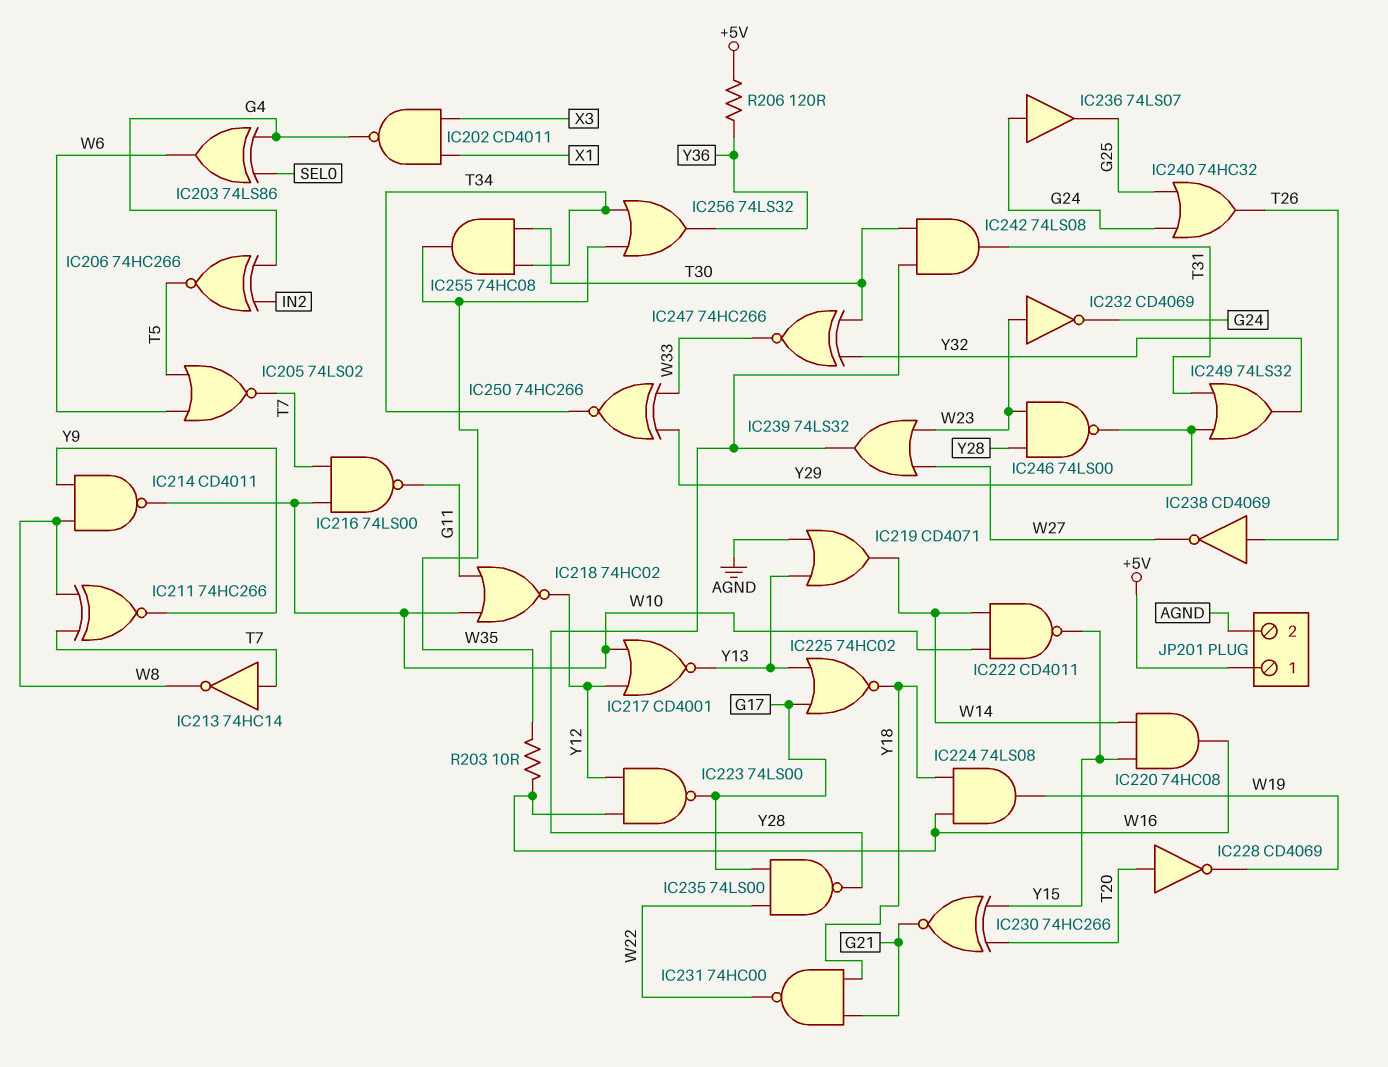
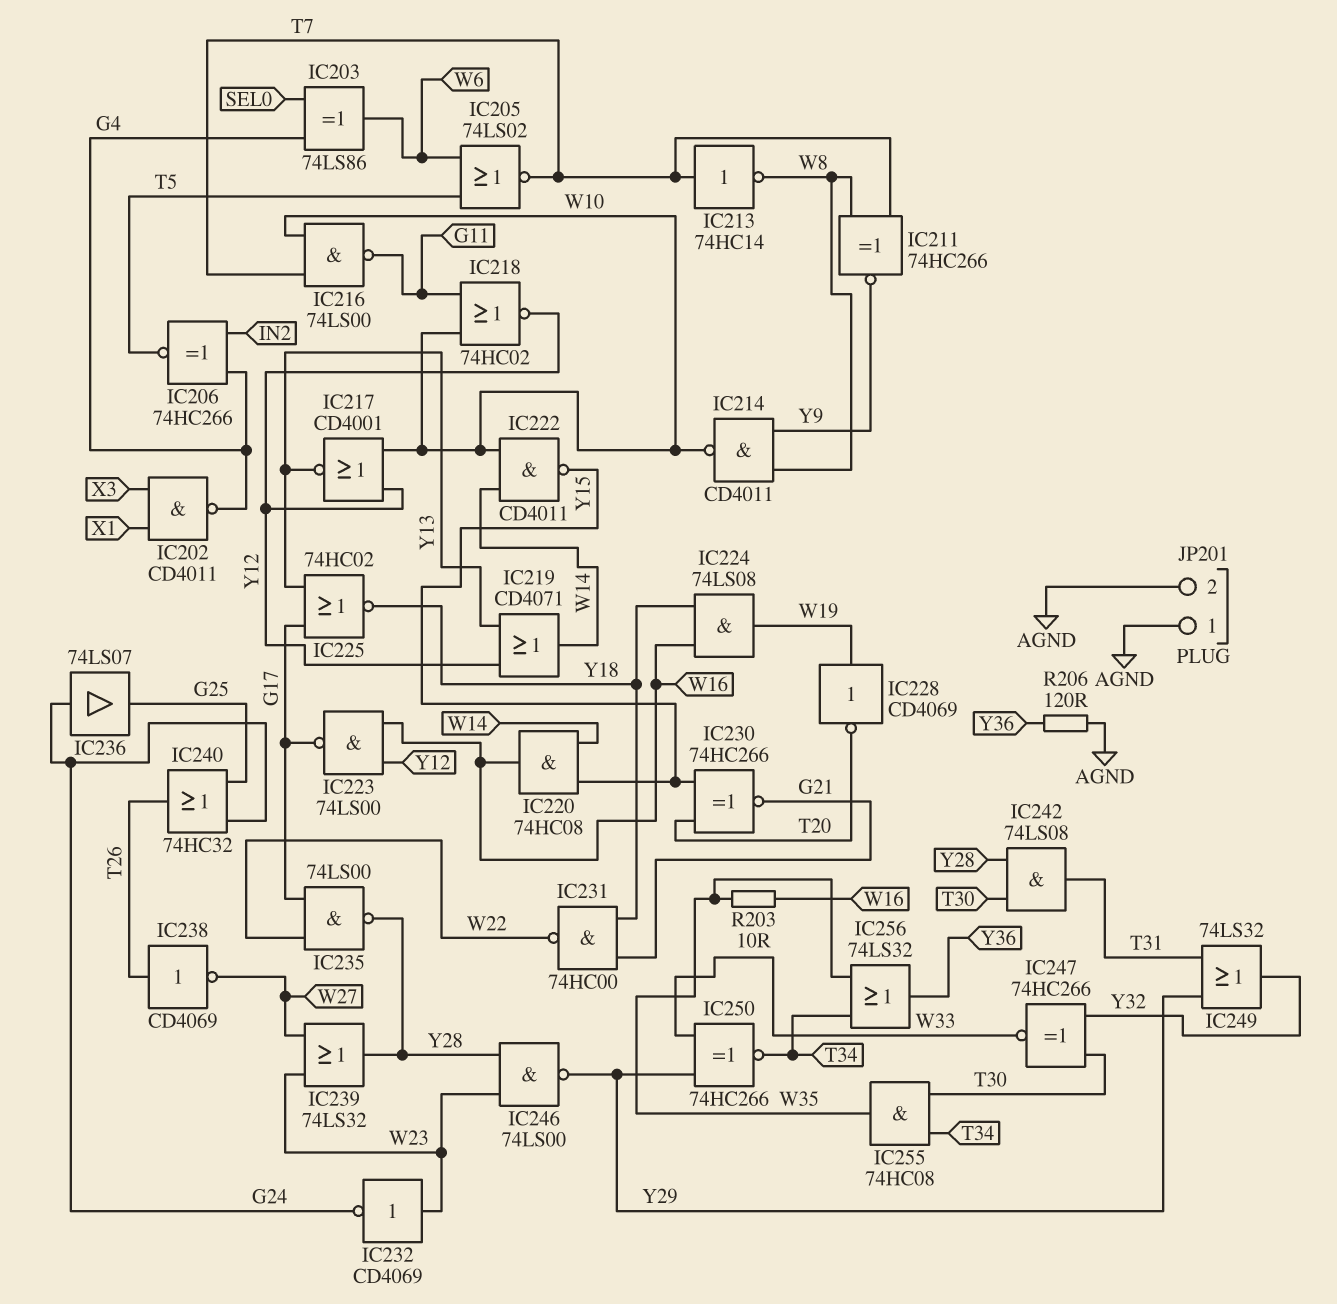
IC219: OR CD4071 (in AGND, in Y13, out W14) -> OR CD4071 (in Y12, in Y13, out W14)
IC228: NOT CD4069 (in T20, out W19) -> NOT CD4069 (in W19, out T20)
JP201 pin 1: +5V -> AGND
R206: 120 (+5V, Y36) -> 120 (AGND, Y36)

